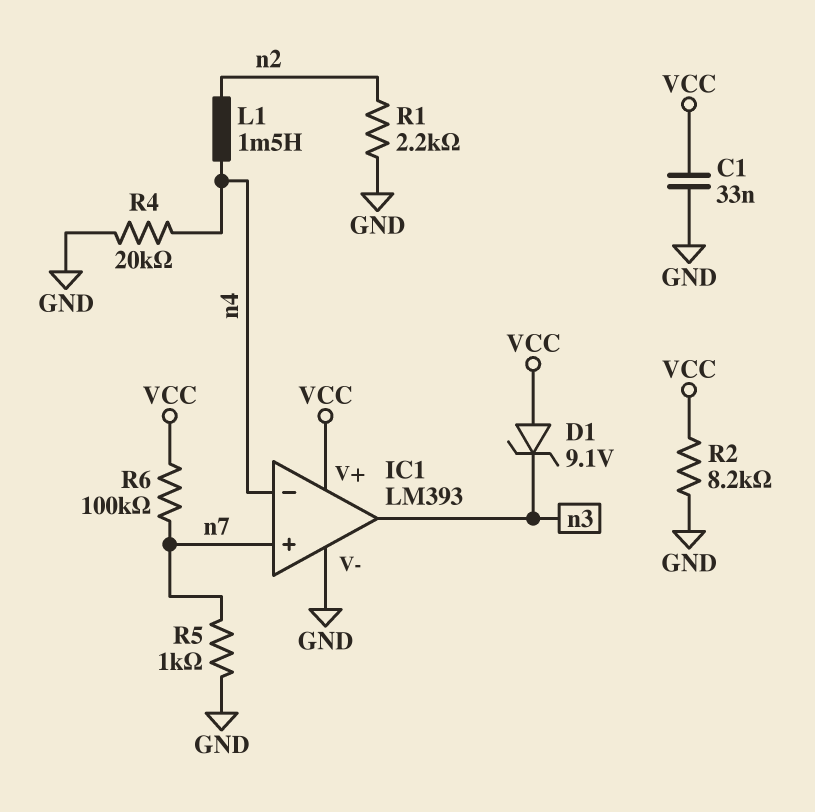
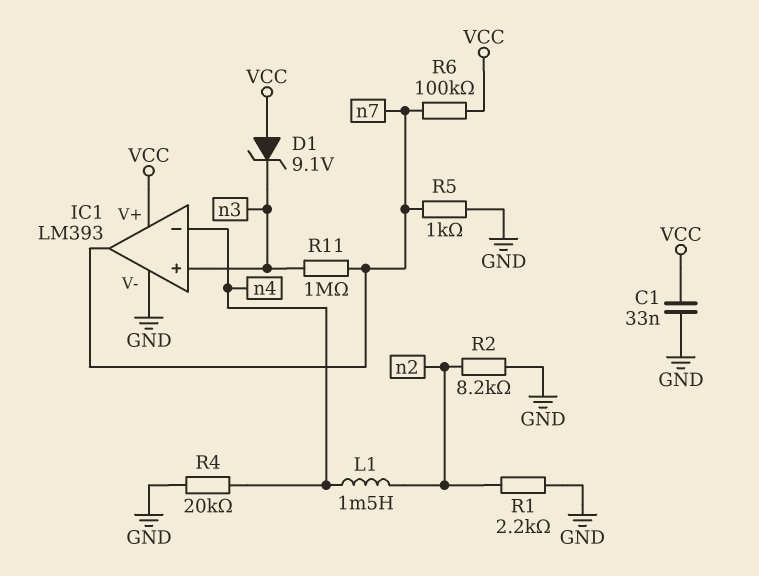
IC1 pin in+: n7 -> n3
IC1 pin out: n3 -> n7
R2: 8.2k (GND, VCC) -> 8.2k (GND, n2)
R11: none -> 1M (n3, n7)

